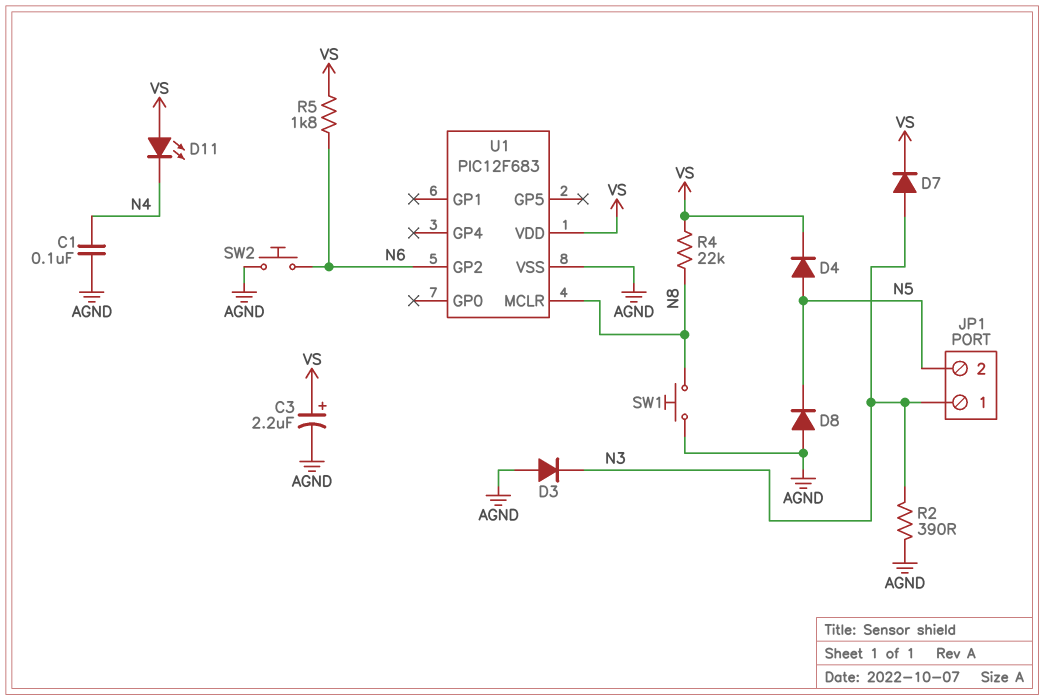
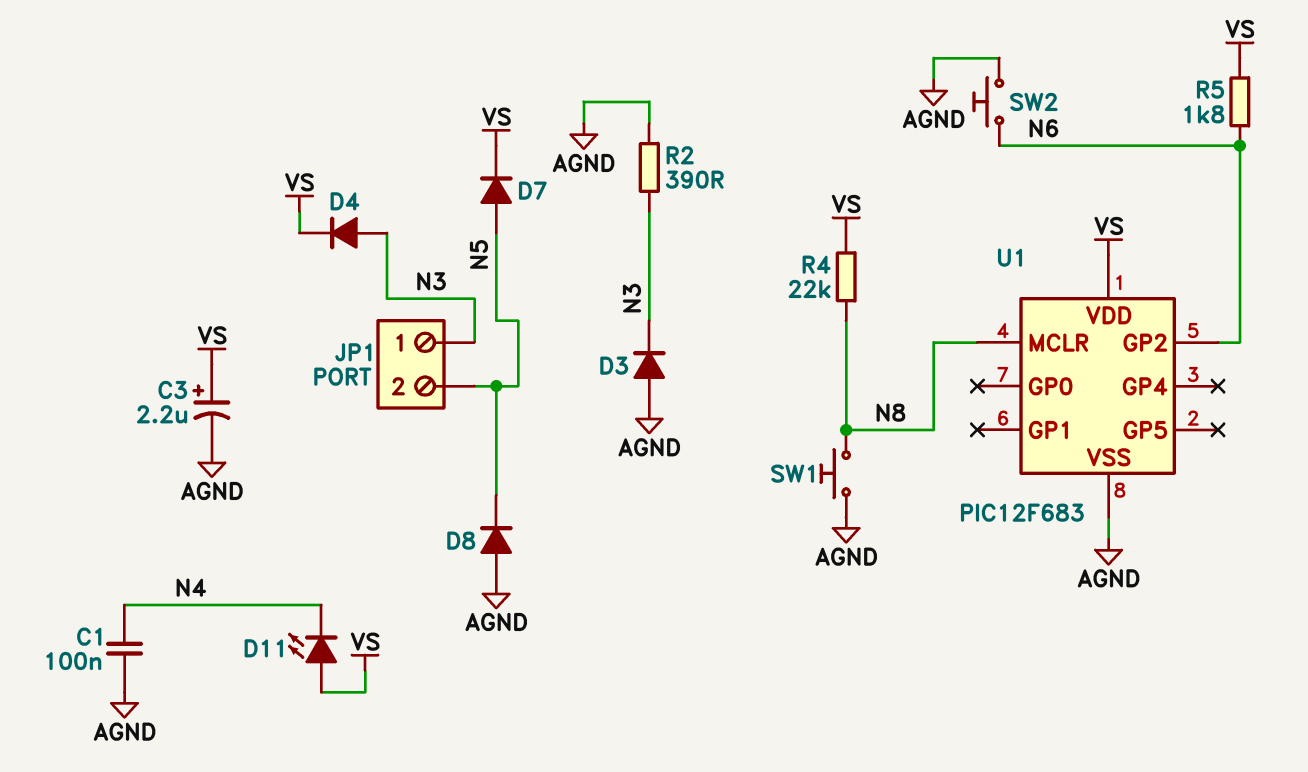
D4: diode (A N5, K VS) -> diode (A N3, K VS)
D7: diode (A N3, K VS) -> diode (A N5, K VS)

